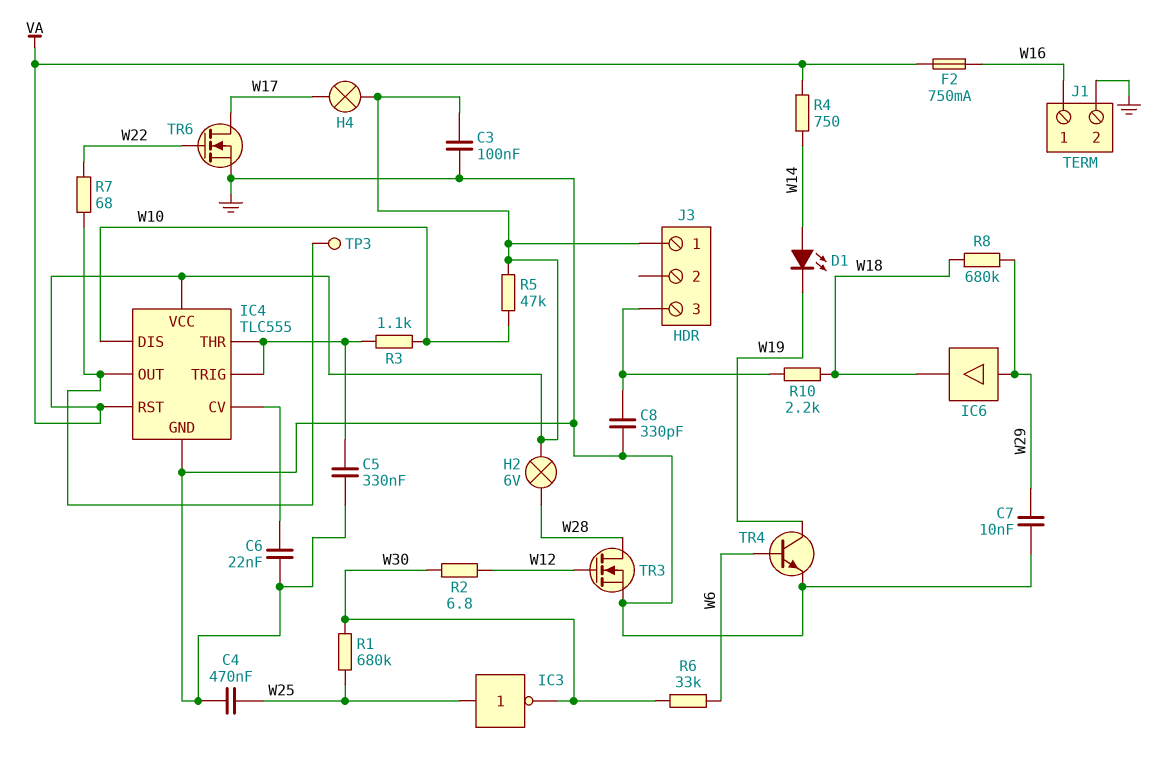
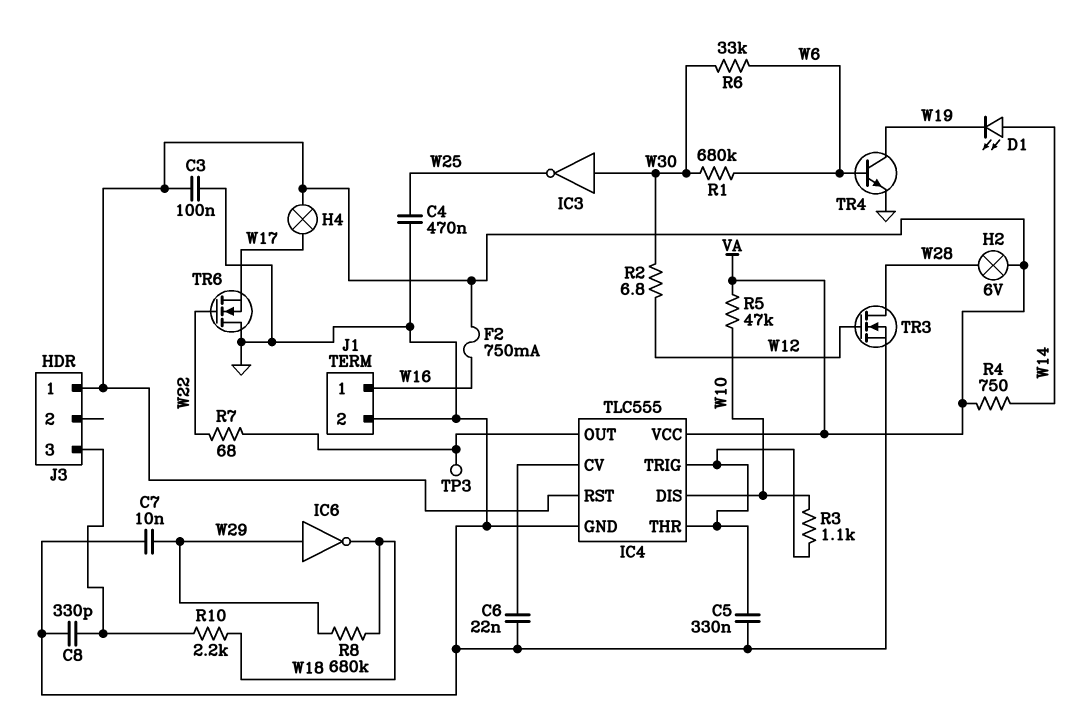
IC3: NOT (in W25, out W30) -> NOT (in W30, out W25)
IC6: buffer (in W29, out W18) -> NOT (in W29, out W18)
R1: 680k (W25, W30) -> 680k (W6, W30)
TR6: NMOS (G W22, D W17, S GND) -> NMOS (G W22, D GND, S W17)

